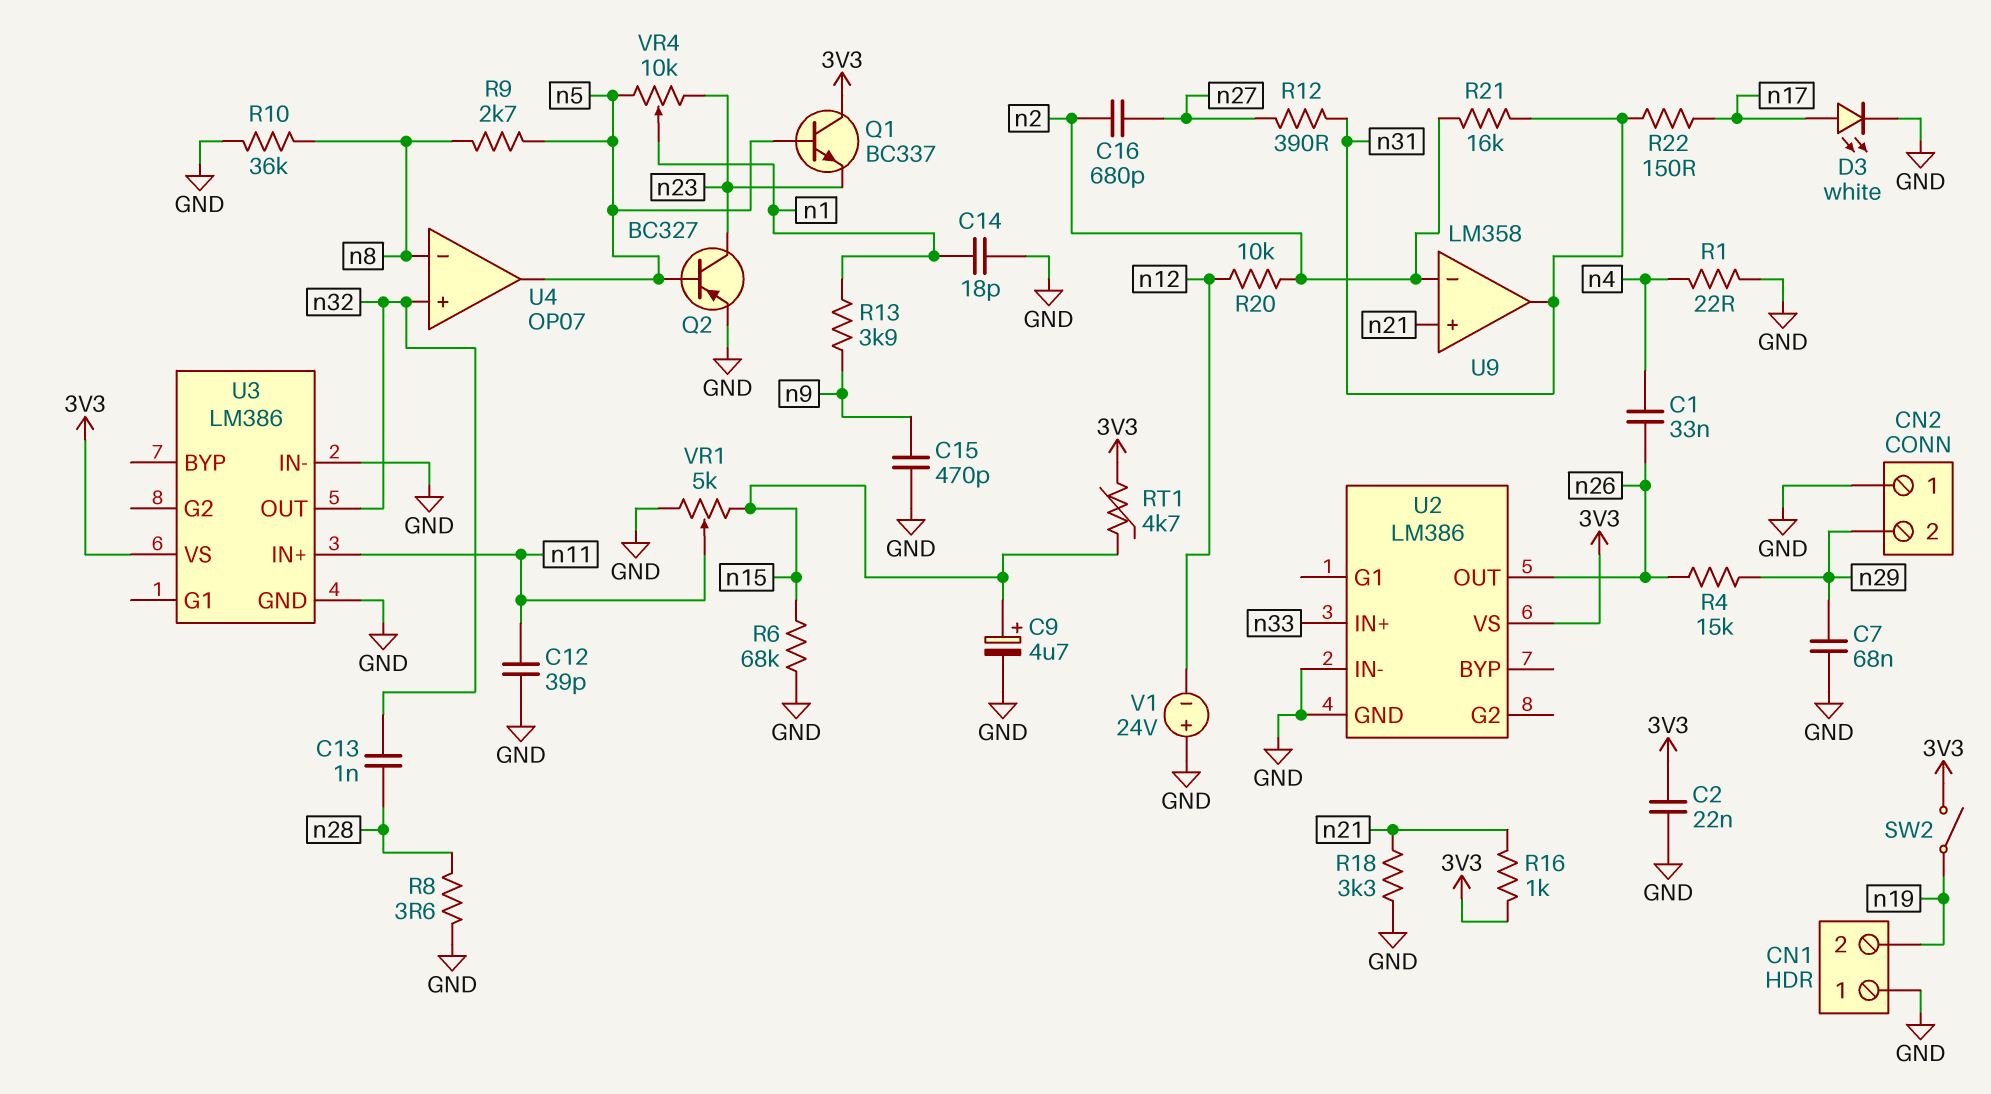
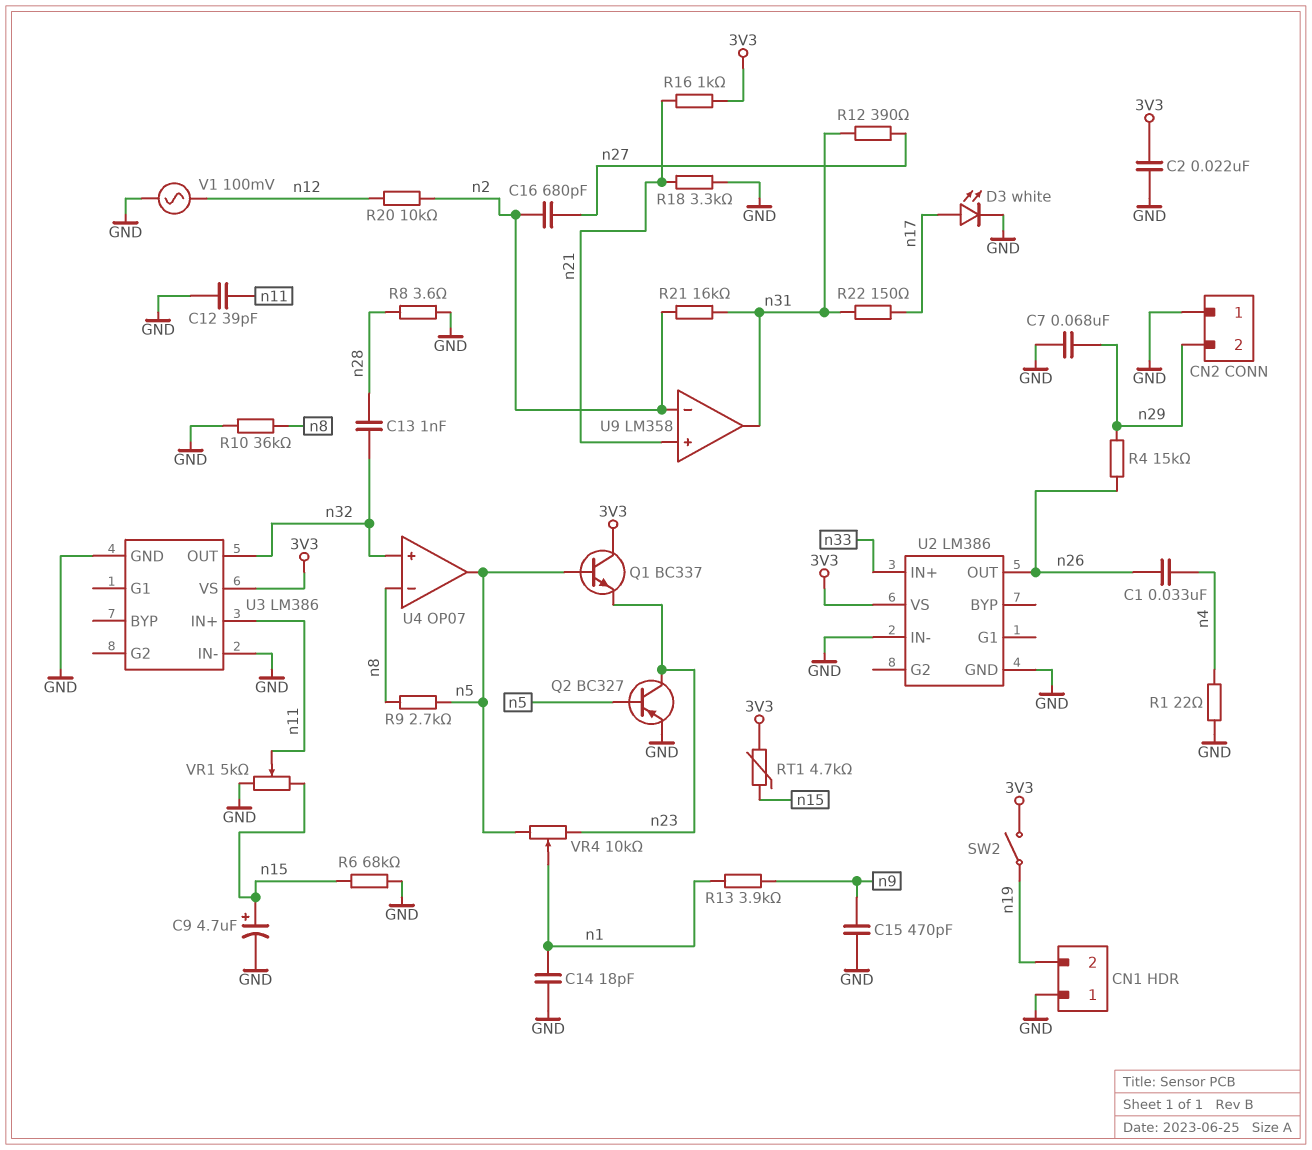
V1: 24V (plus GND, minus n12) -> AC 100mV (GND, n12)

